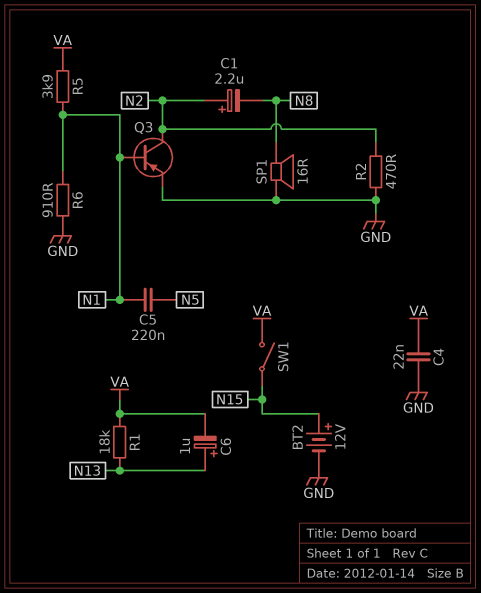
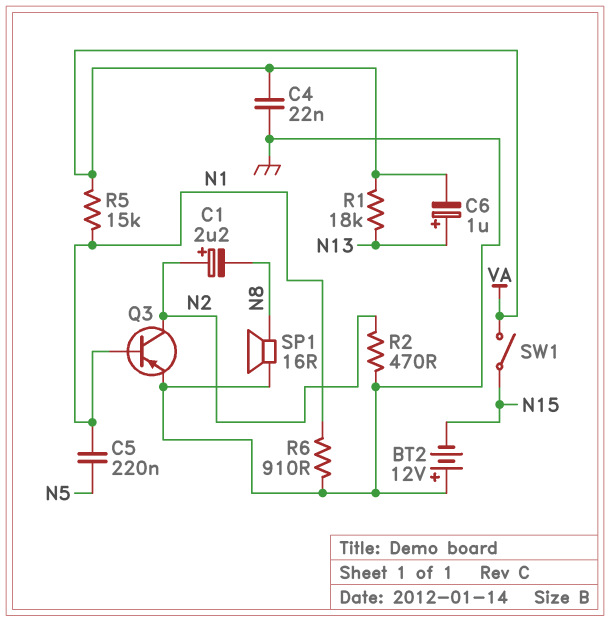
BT2: 12V (plus N15, minus GND) -> 12V (plus GND, minus N15)
R5: 3.9k (N1, VA) -> 15k (N1, VA)

